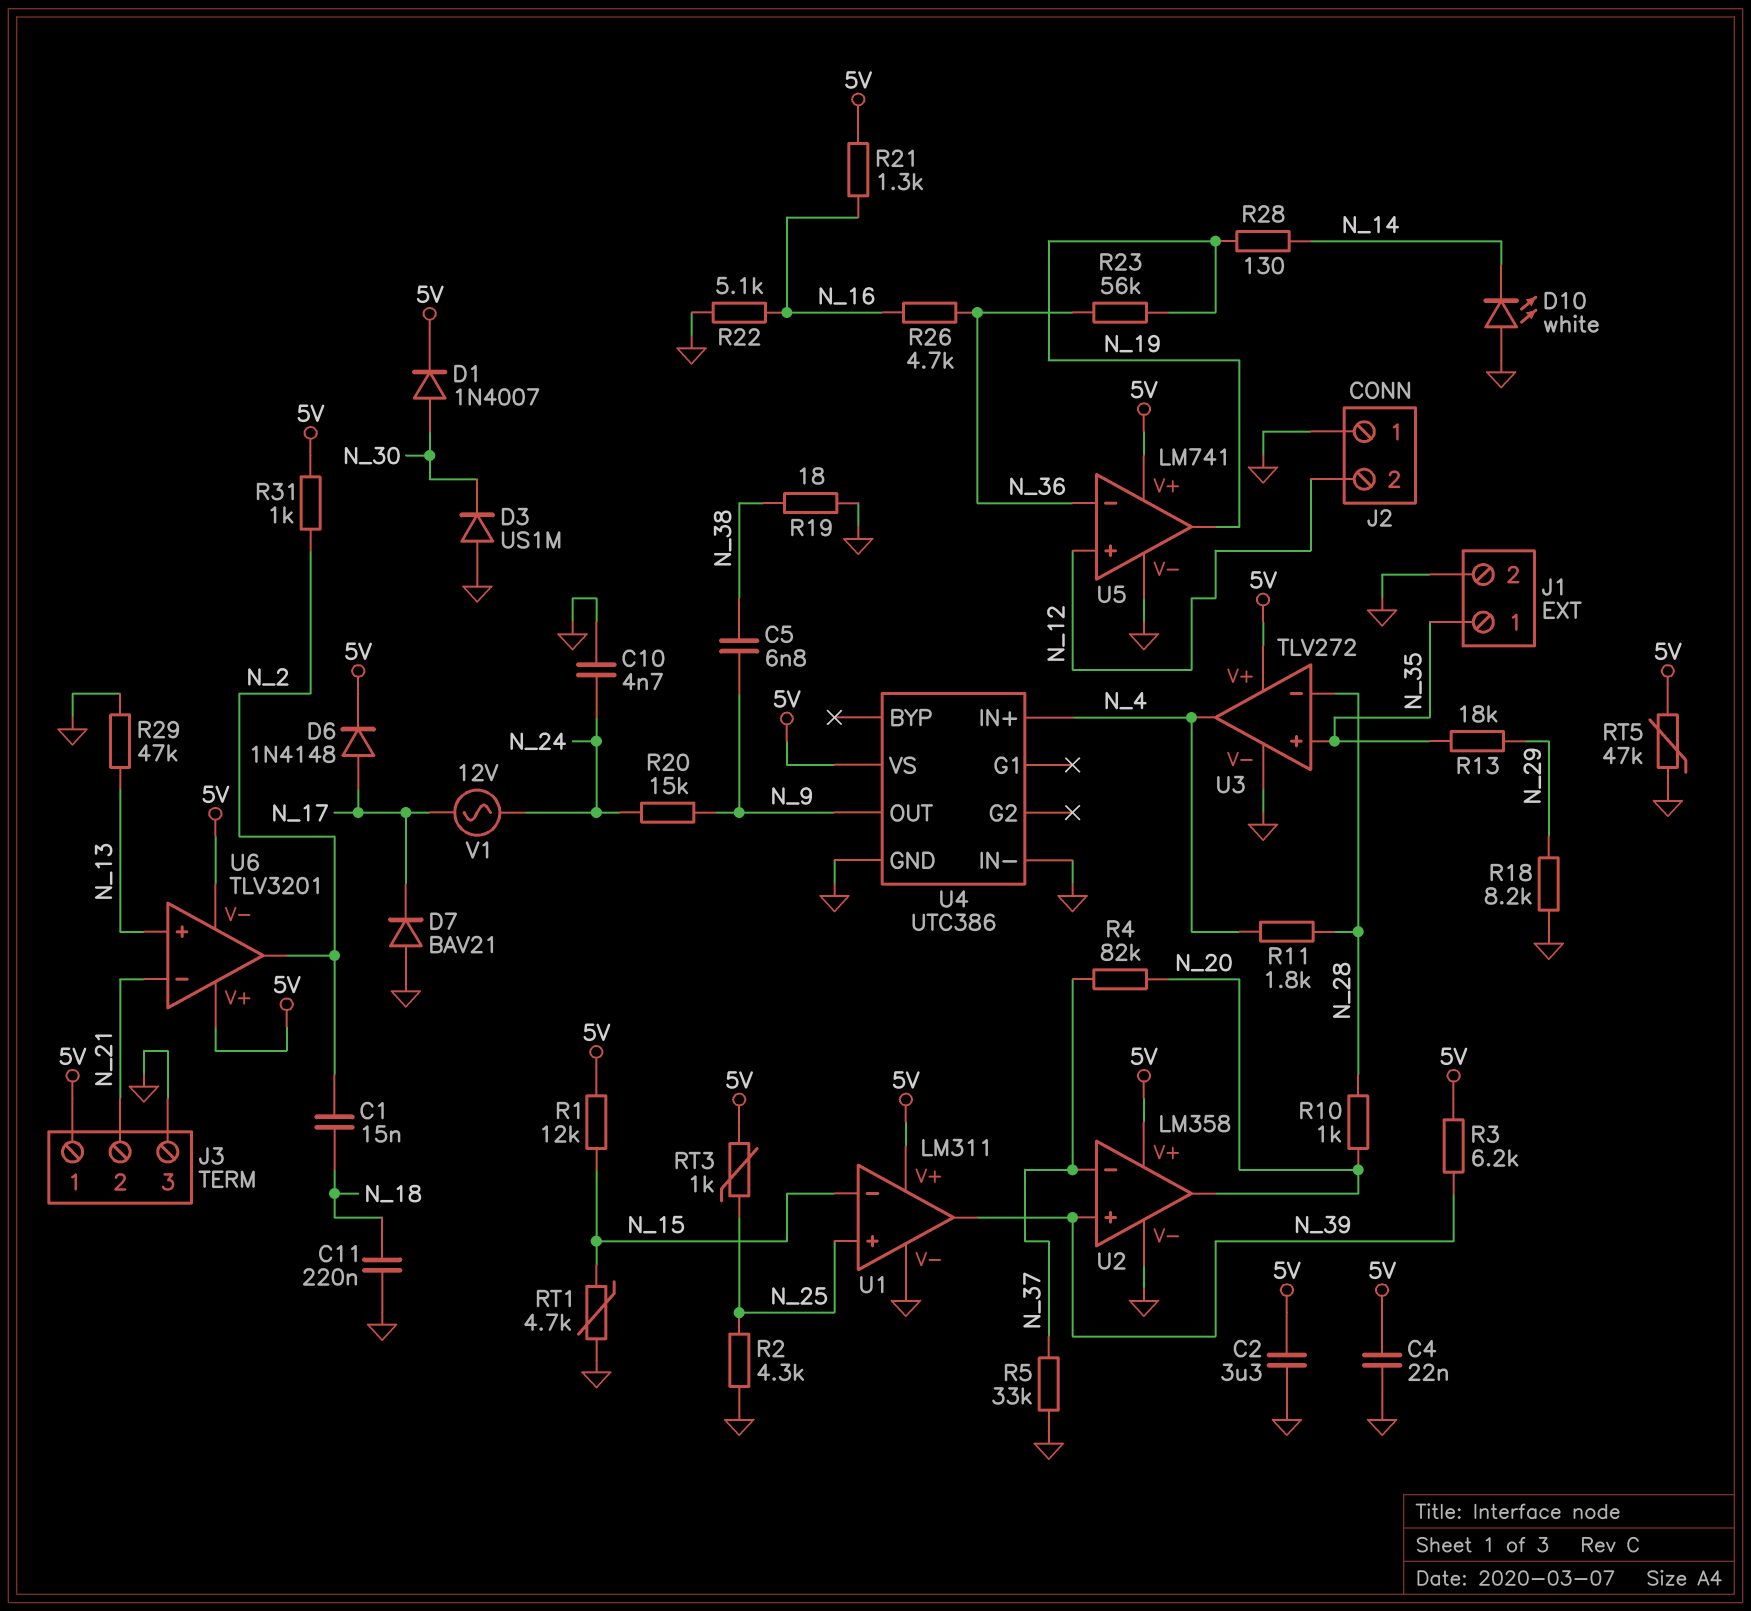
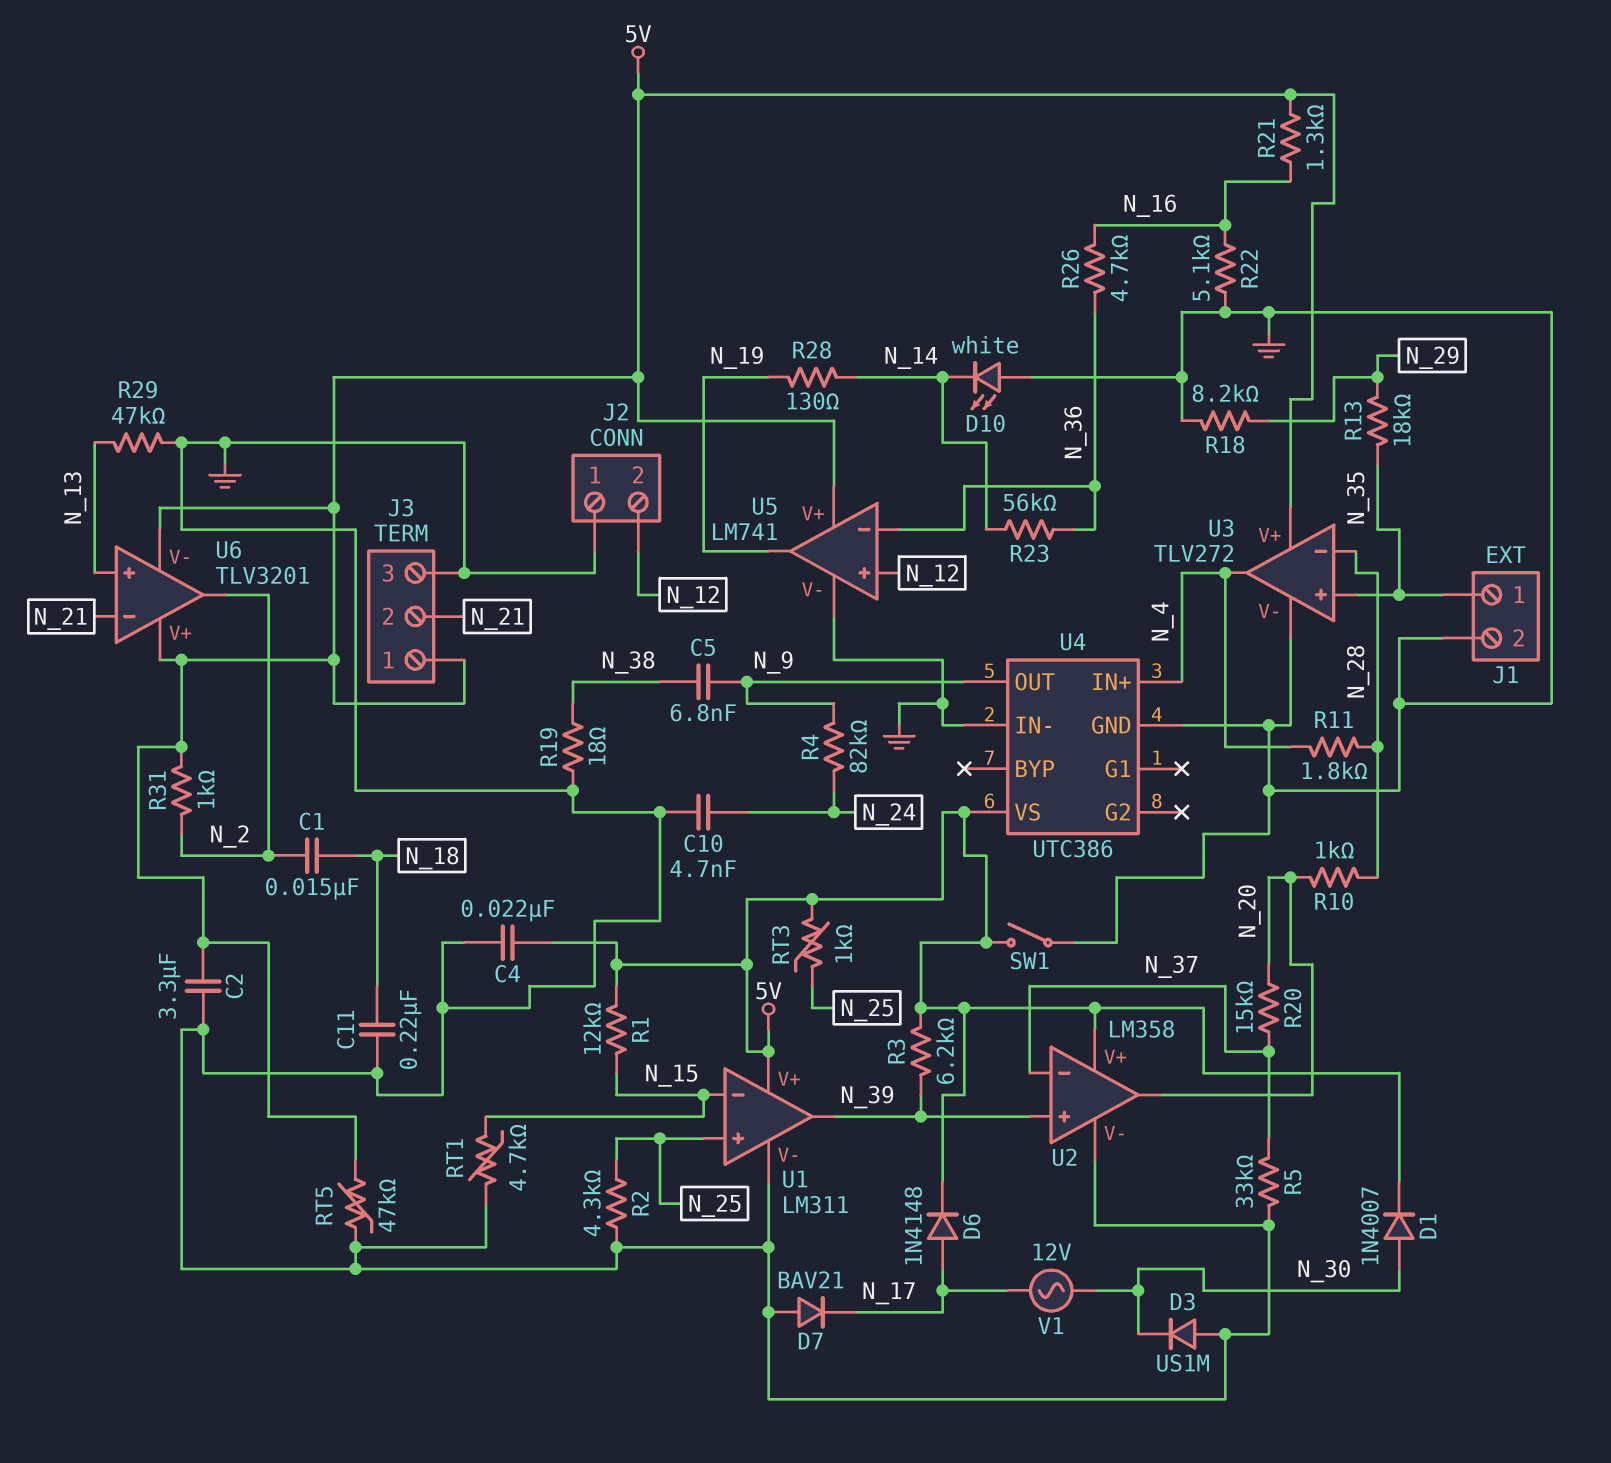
R4: 82k (N_20, N_37) -> 82k (N_9, N_24)
R20: 15k (N_9, N_24) -> 15k (N_20, N_37)
R23: 56k (N_19, N_36) -> 56k (N_14, N_36)
SW1: none -> switch (5V, GND)
V1: AC 12V (N_17, N_24) -> AC 12V (N_17, N_30)

